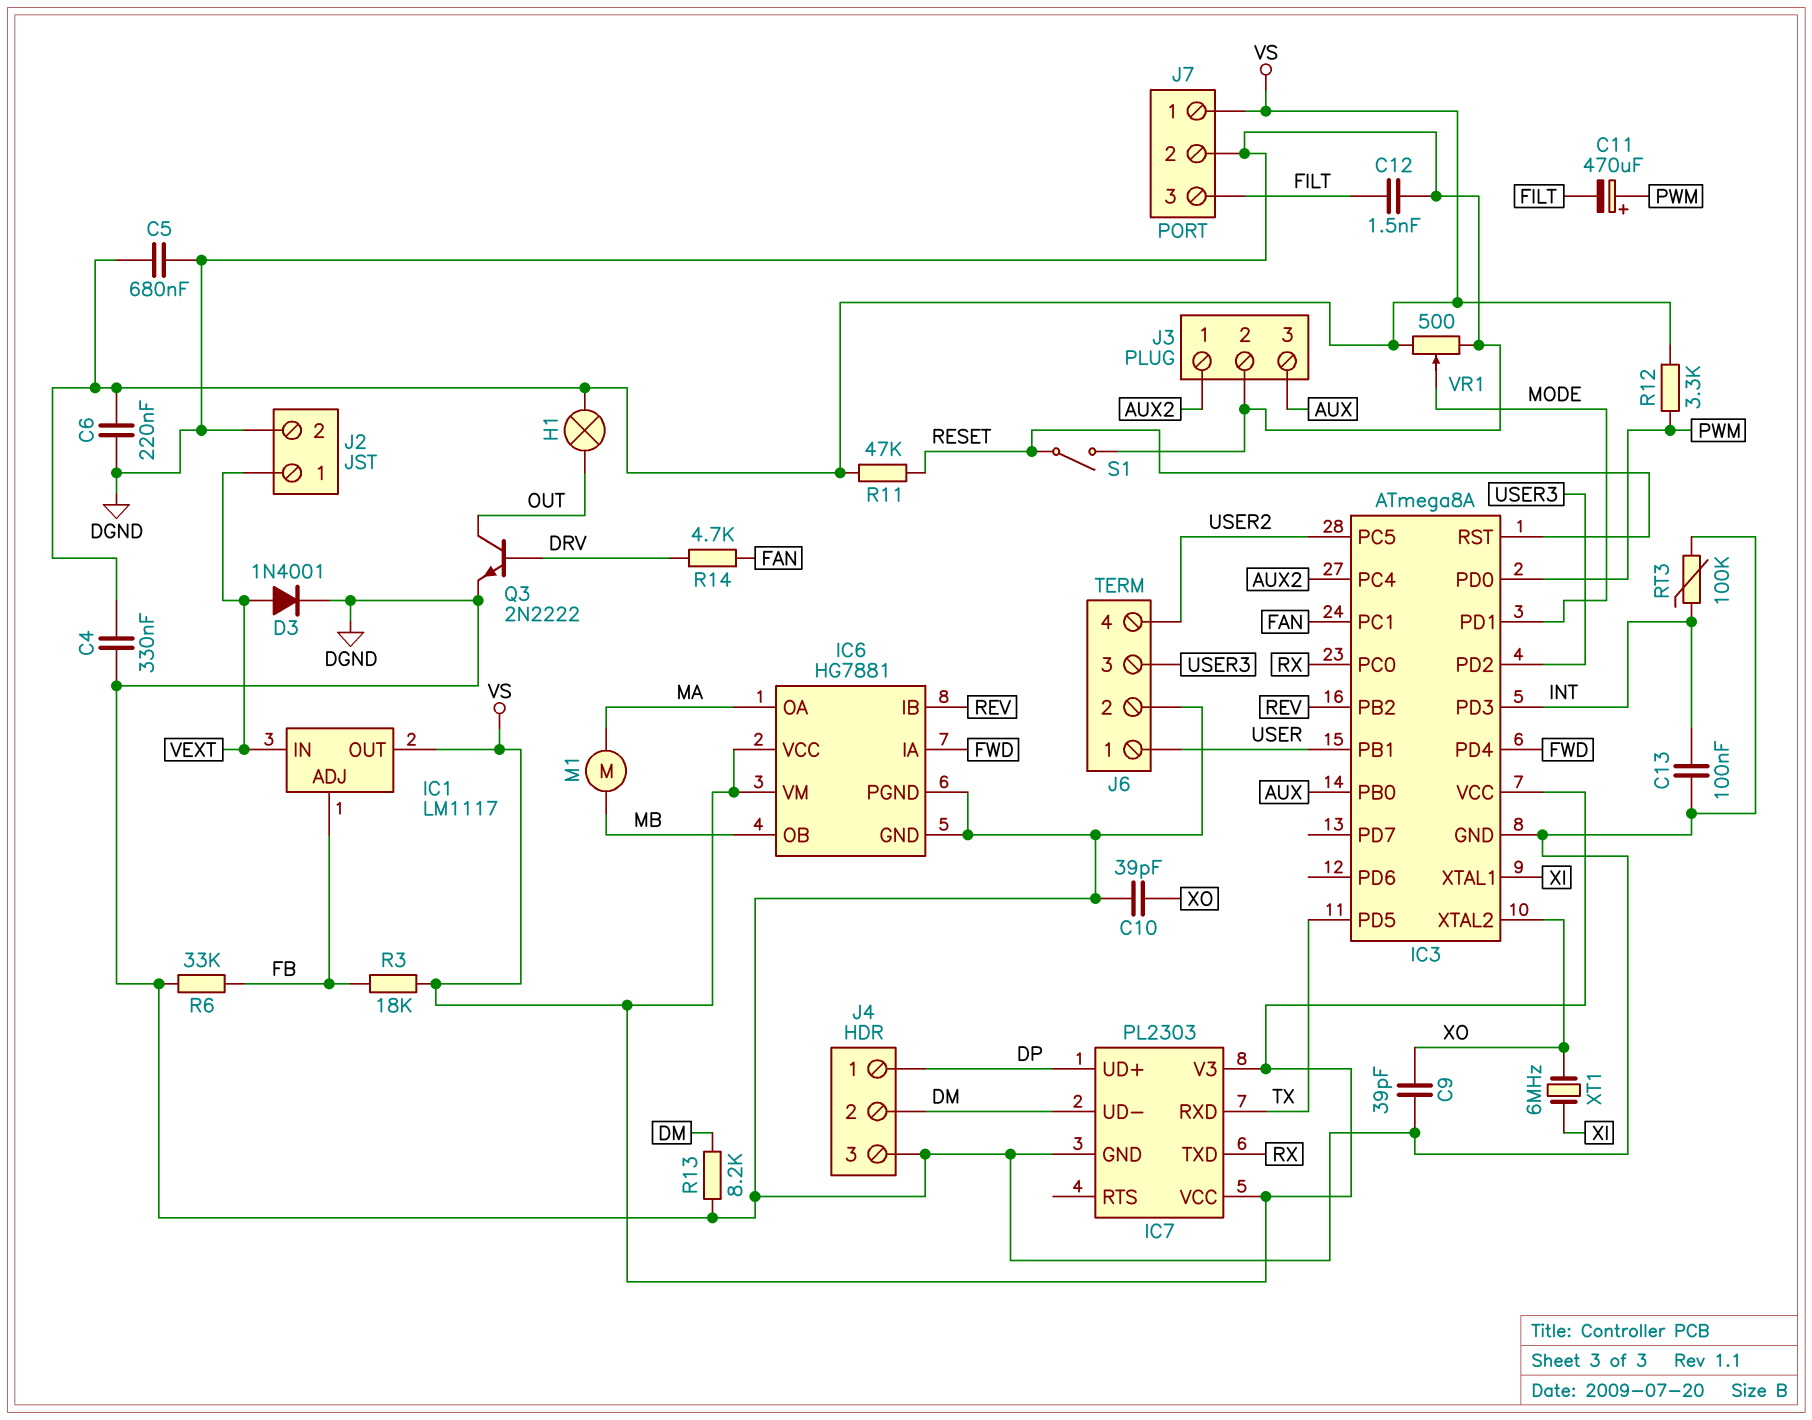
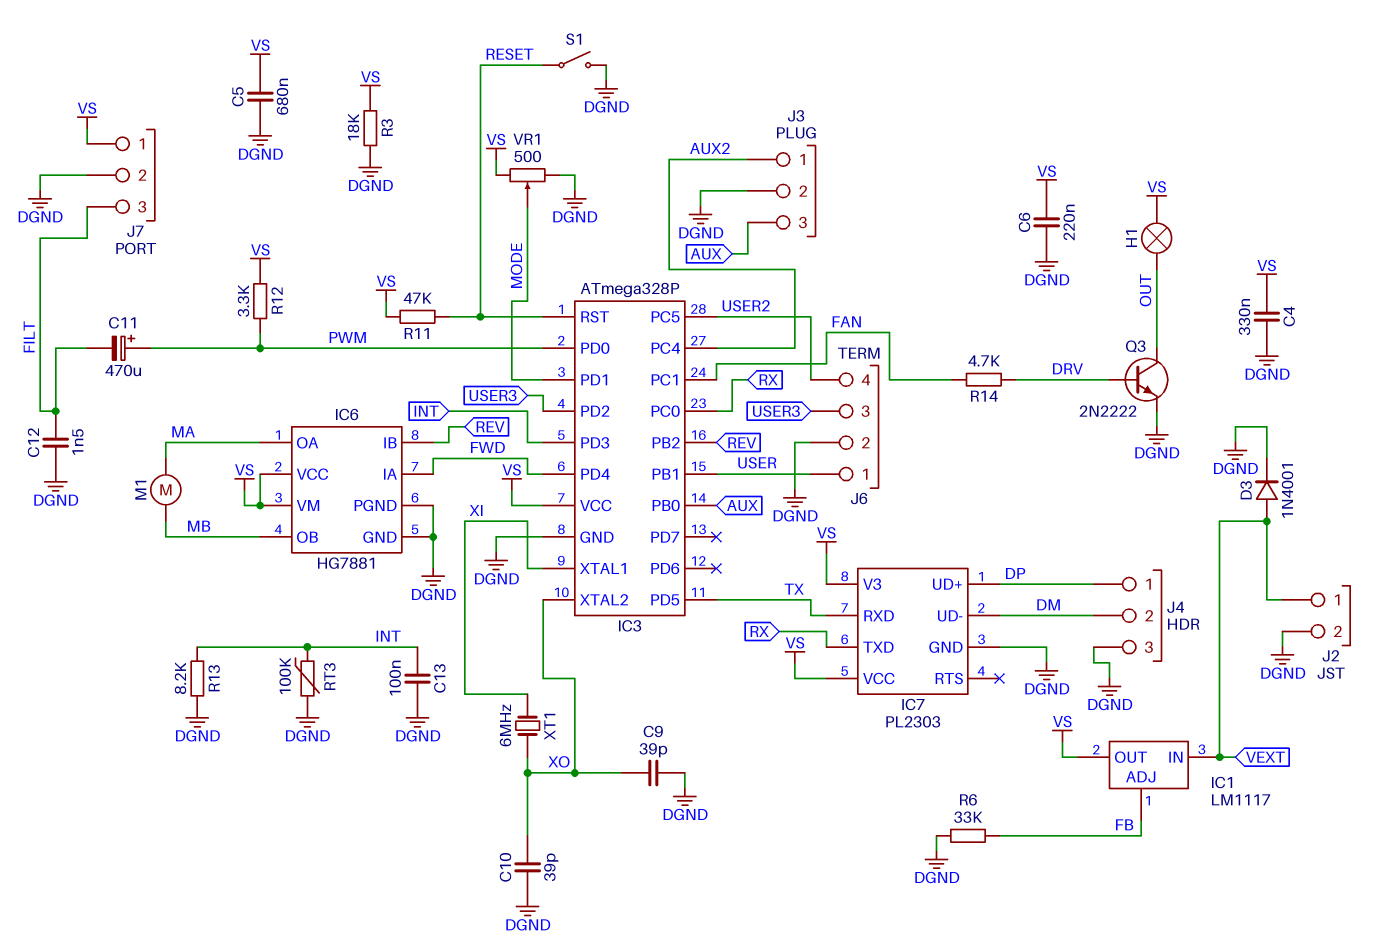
IC3: ATmega8A -> ATmega328P
R3: 18k (FB, VS) -> 18k (DGND, VS)
R13: 8.2k (DGND, DM) -> 8.2k (DGND, INT)

